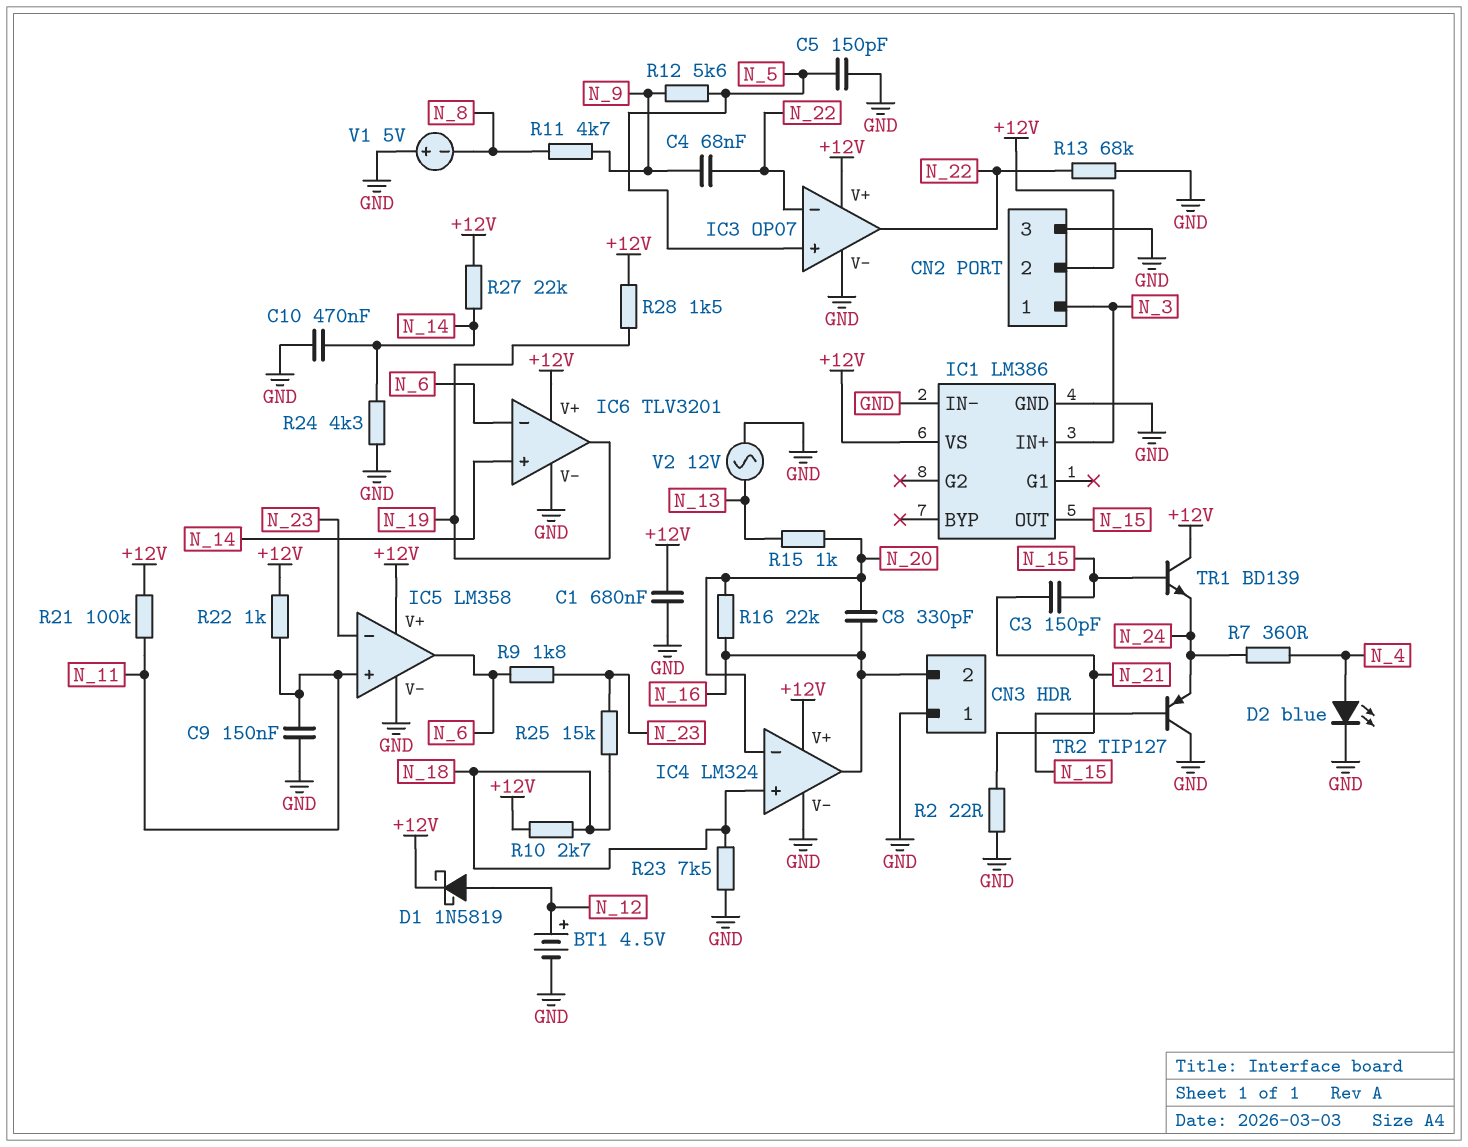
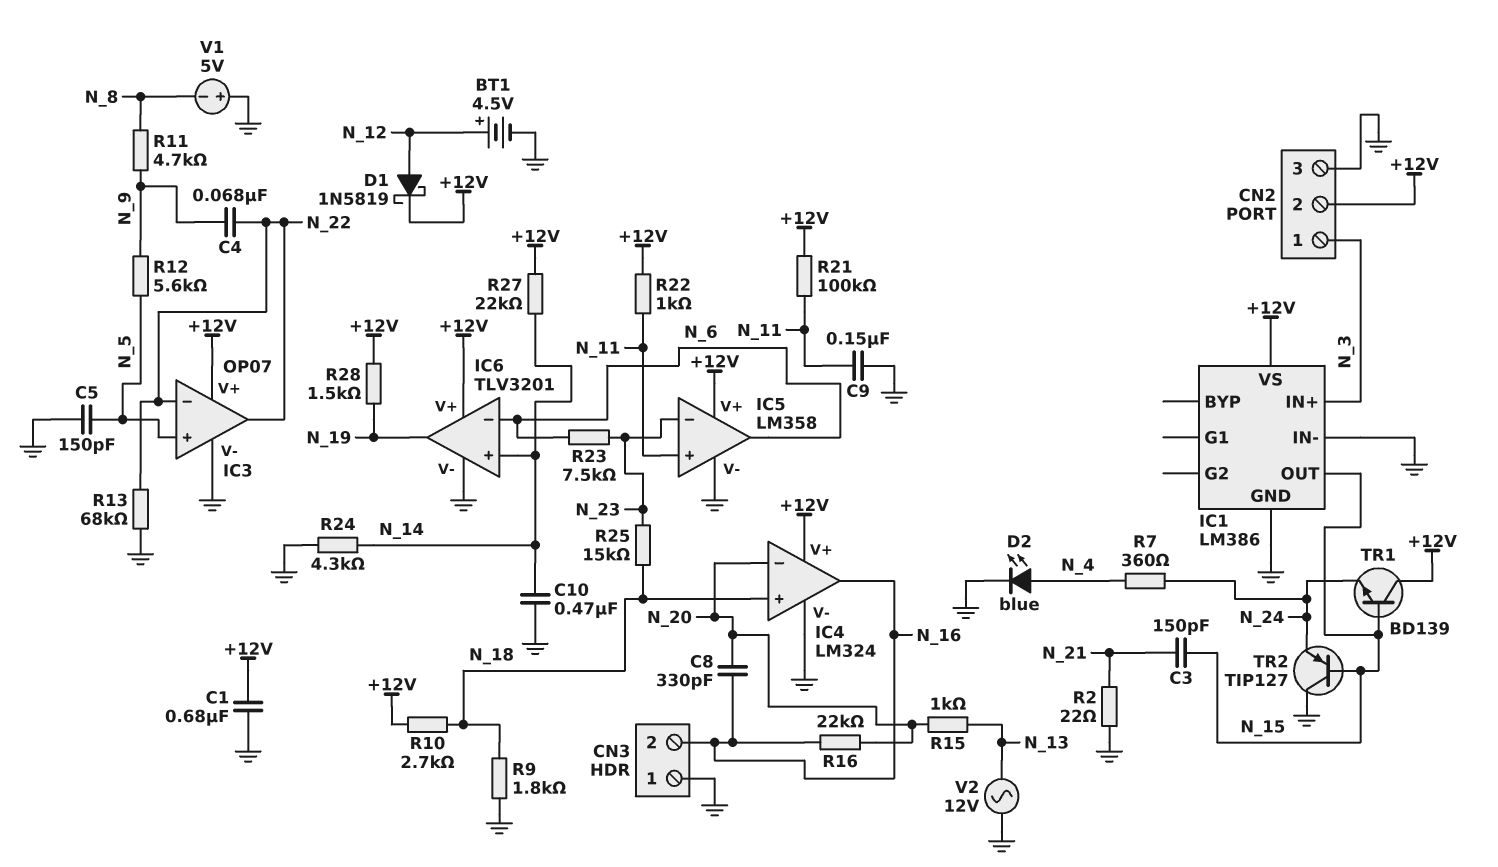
R9: 1.8k (N_6, N_23) -> 1.8k (GND, N_18)
R23: 7.5k (GND, N_18) -> 7.5k (N_6, N_23)

